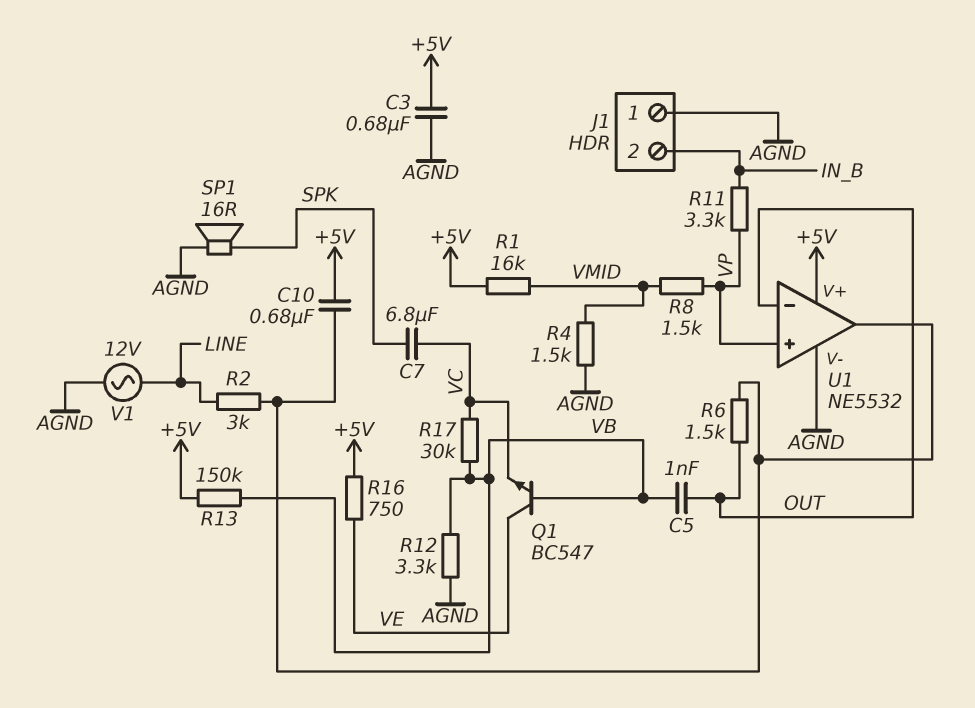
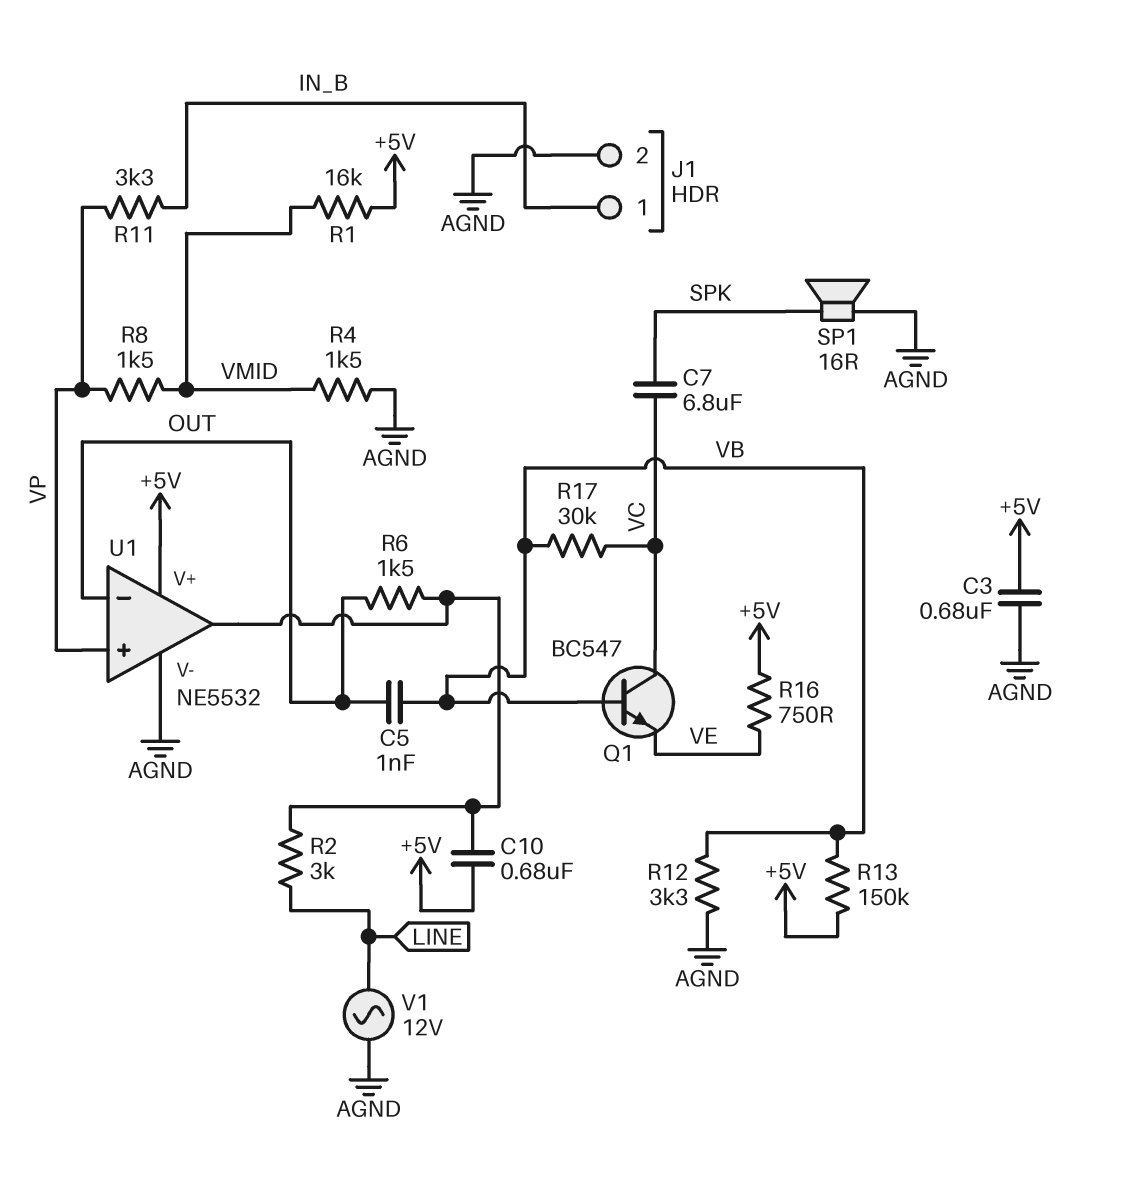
J1 pin 1: AGND -> IN_B
J1 pin 2: IN_B -> AGND
Q1: NPN BC547 (B VB, C VE, E VC) -> NPN BC547 (B VB, C VC, E VE)

